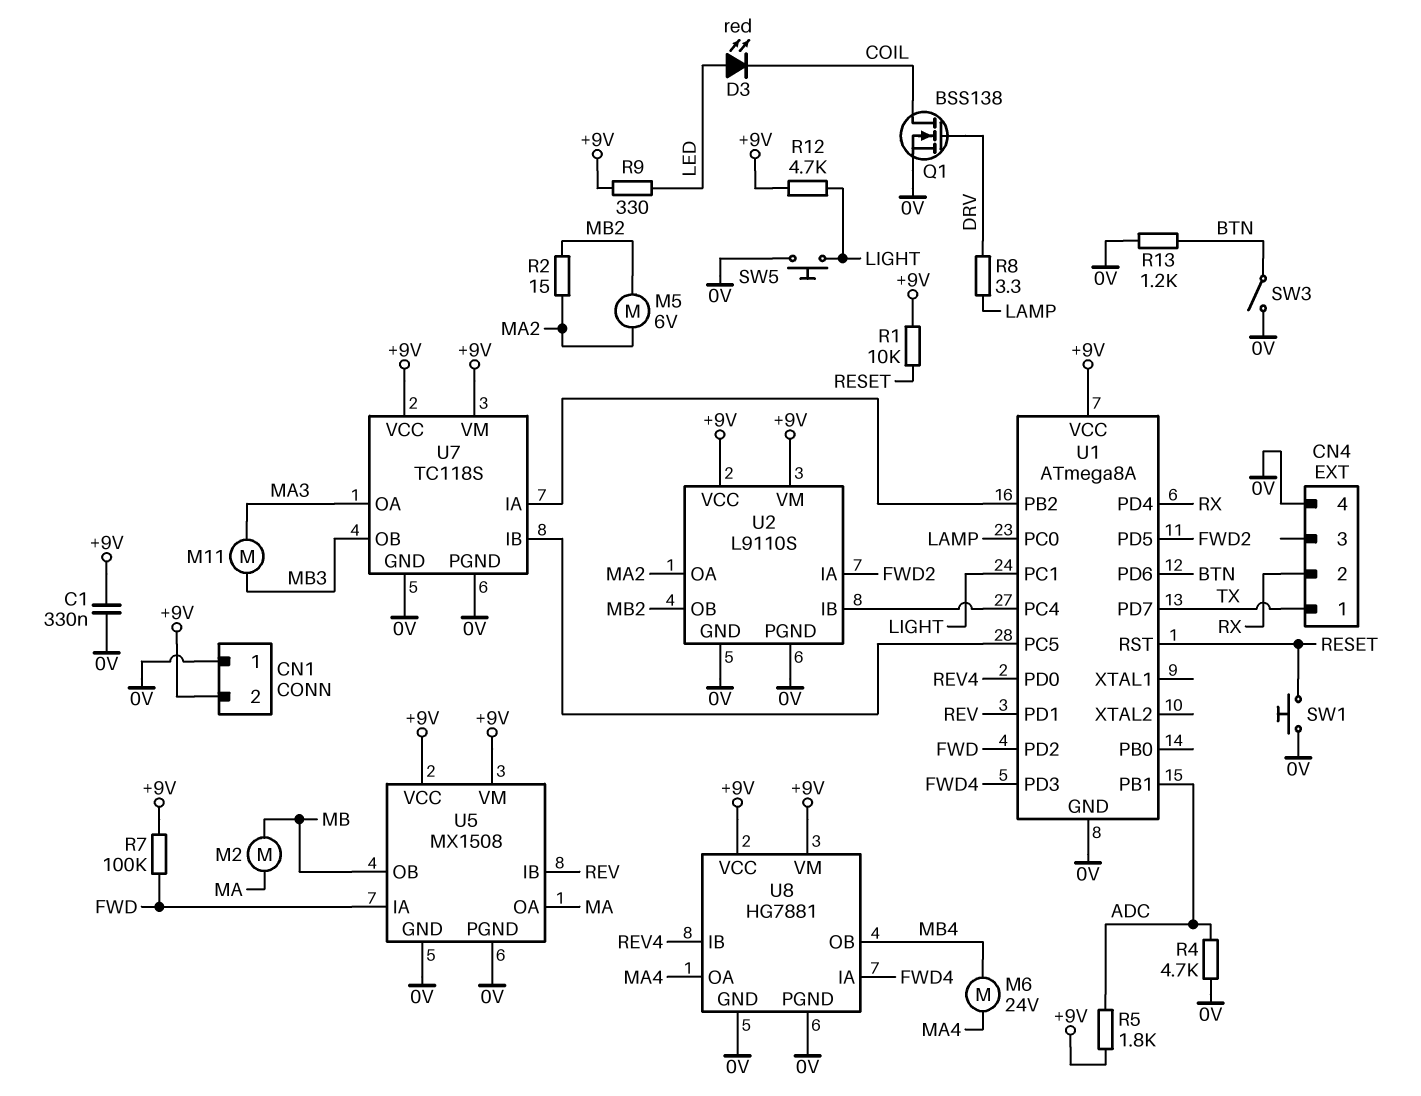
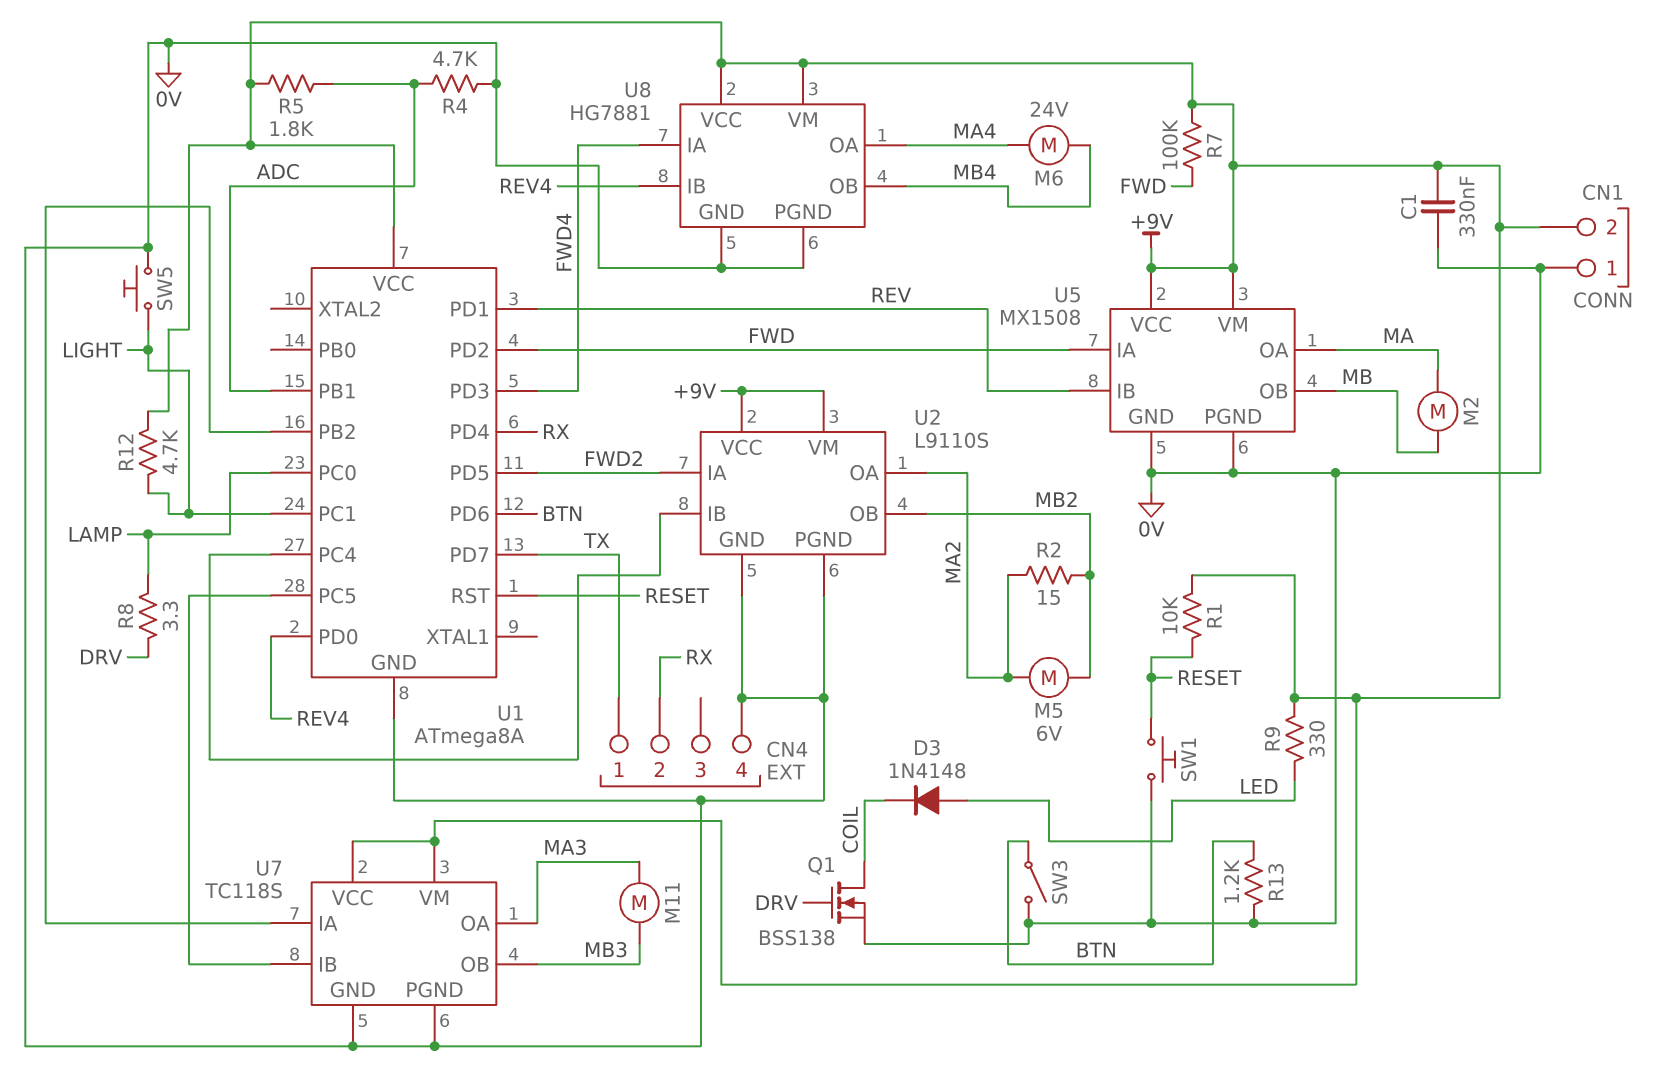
D3: LED red (A LED, K COIL) -> diode 1N4148 (A LED, K COIL)

